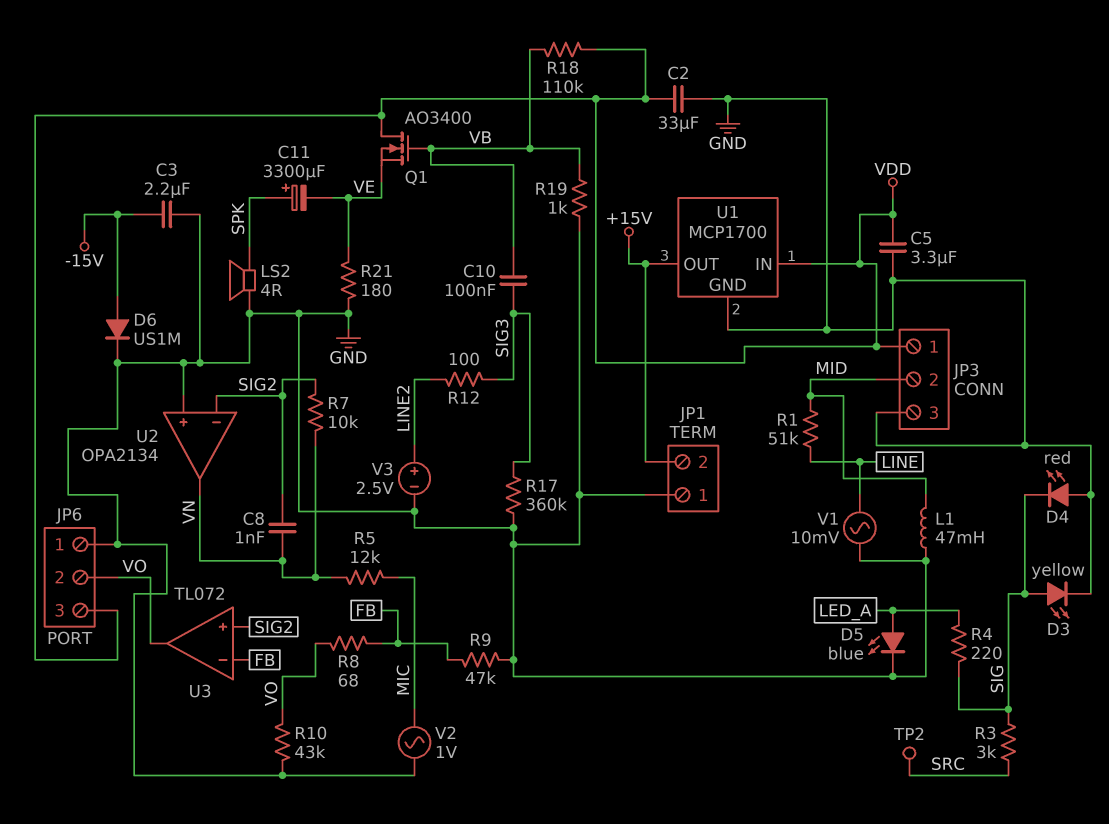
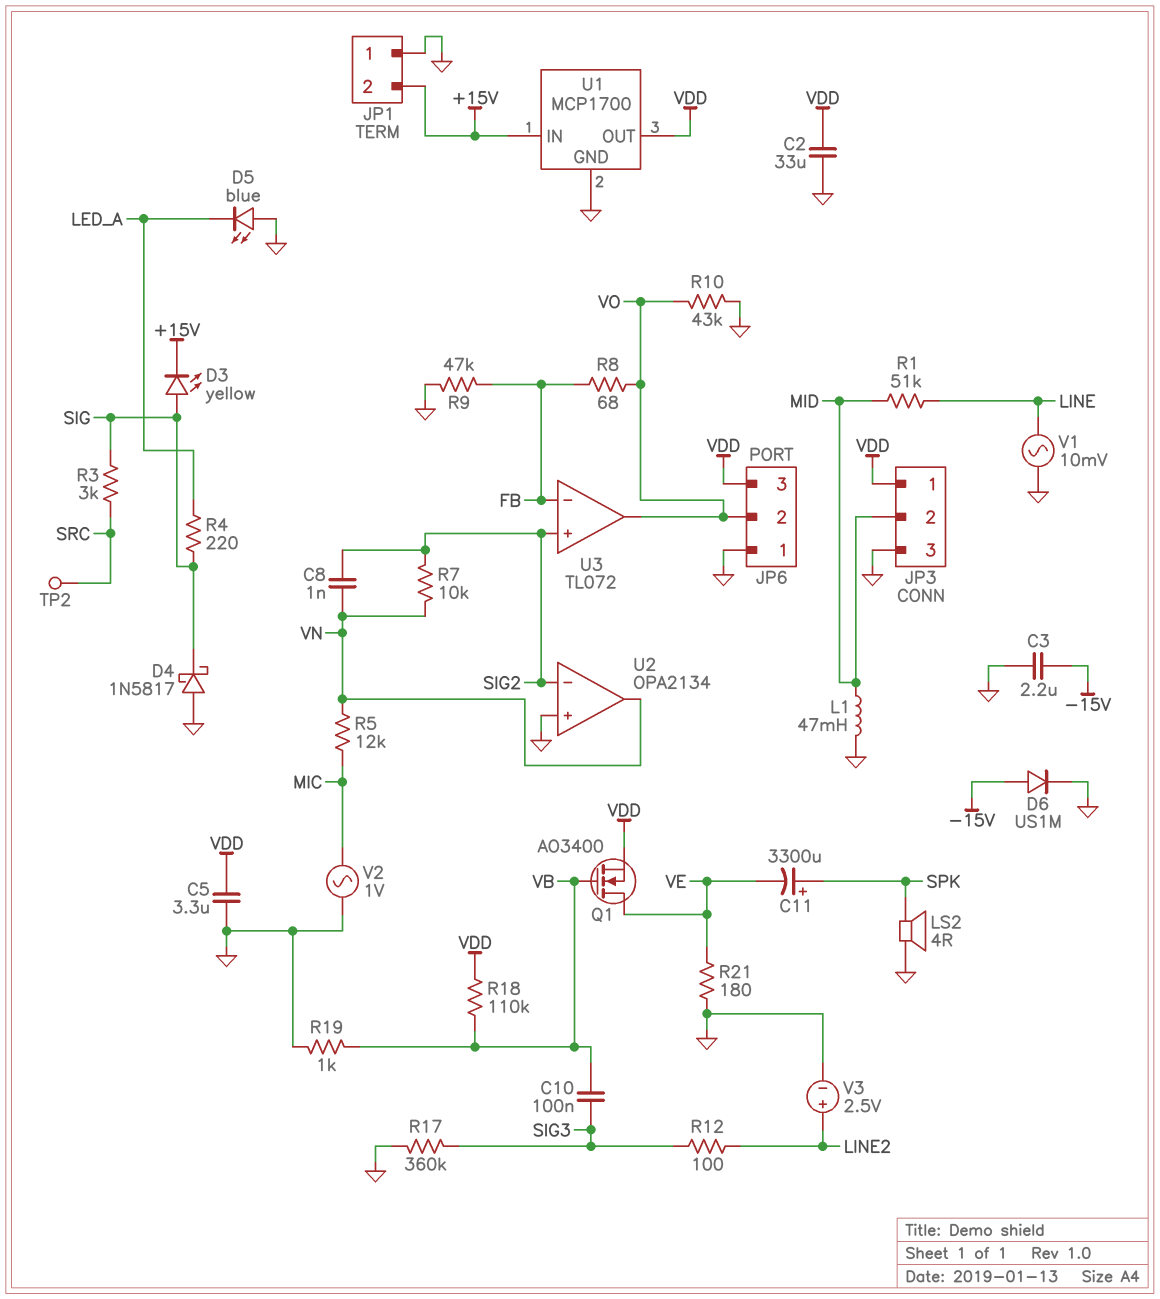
D3: LED yellow (A SIG, K GND) -> LED yellow (A SIG, K +15V)
D4: LED red (A GND, K SIG) -> schottky 1N5817 (A GND, K SIG)
D5: LED blue (A LED_A, K GND) -> LED blue (A GND, K LED_A)
Q1: NMOS AO3400 (G VB, D VDD, S VE) -> NMOS AO3400 (G VB, D VE, S VDD)
U1 pin IN: VDD -> +15V
U1 pin OUT: +15V -> VDD

